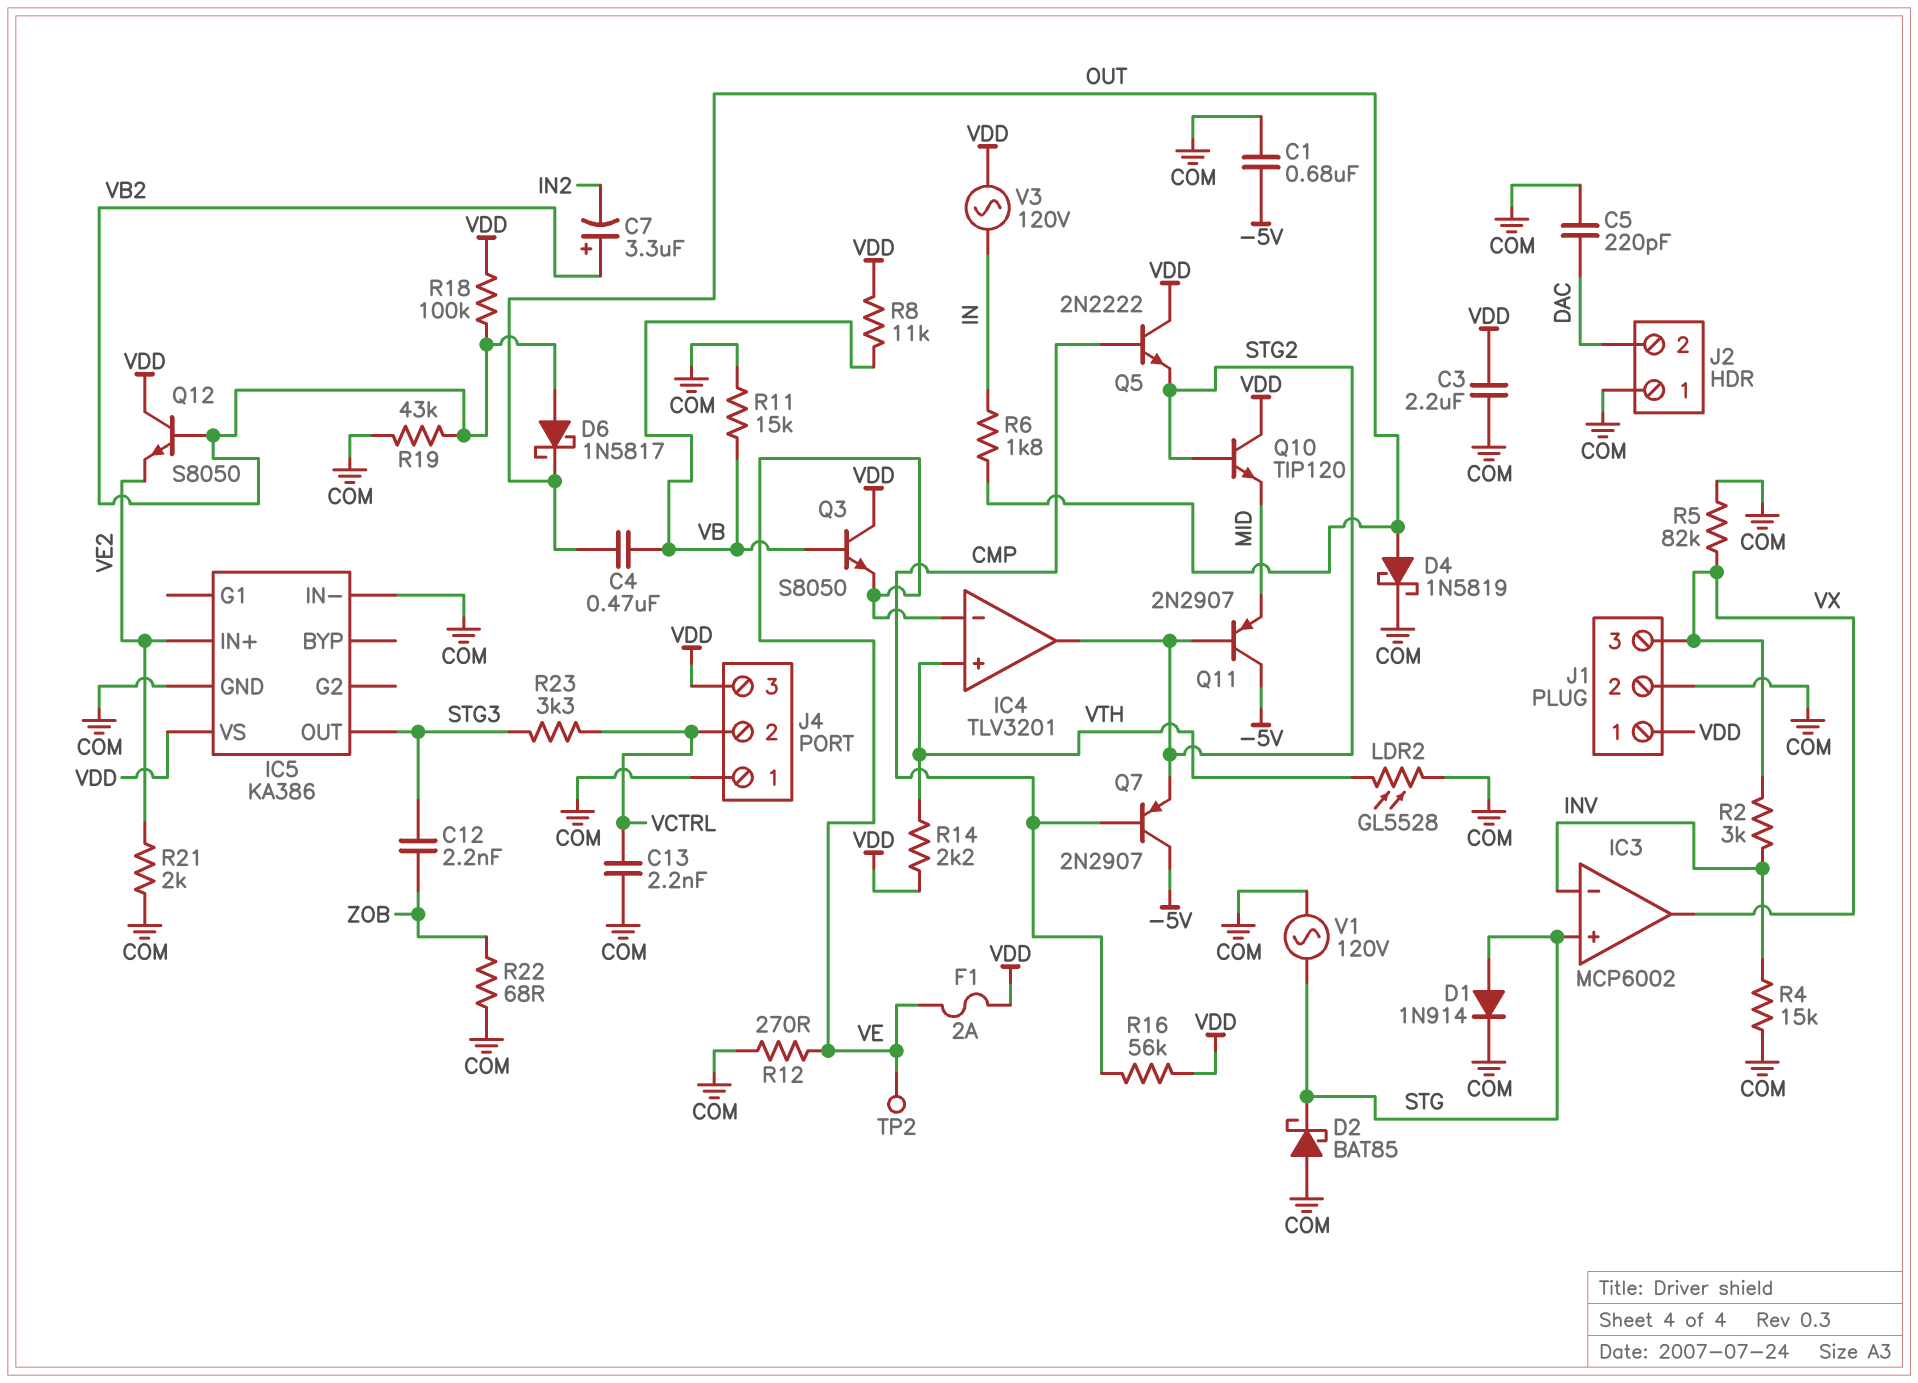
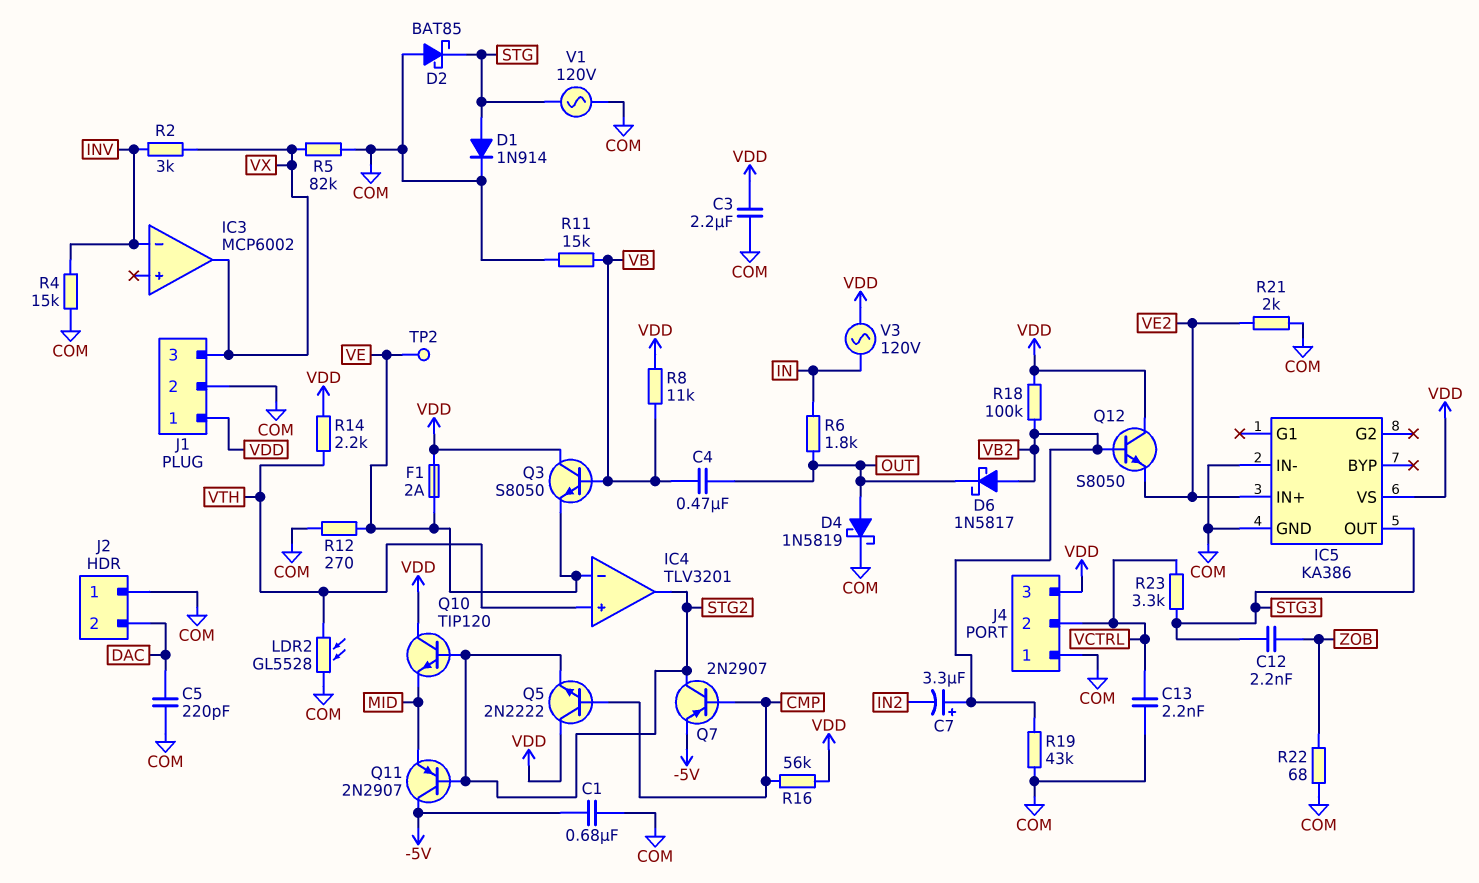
IC3 pin in+: STG -> none
Q7: PNP 2N2907 (B CMP, C -5V, E STG2) -> PNP 2N2907 (B CMP, C STG2, E -5V)

